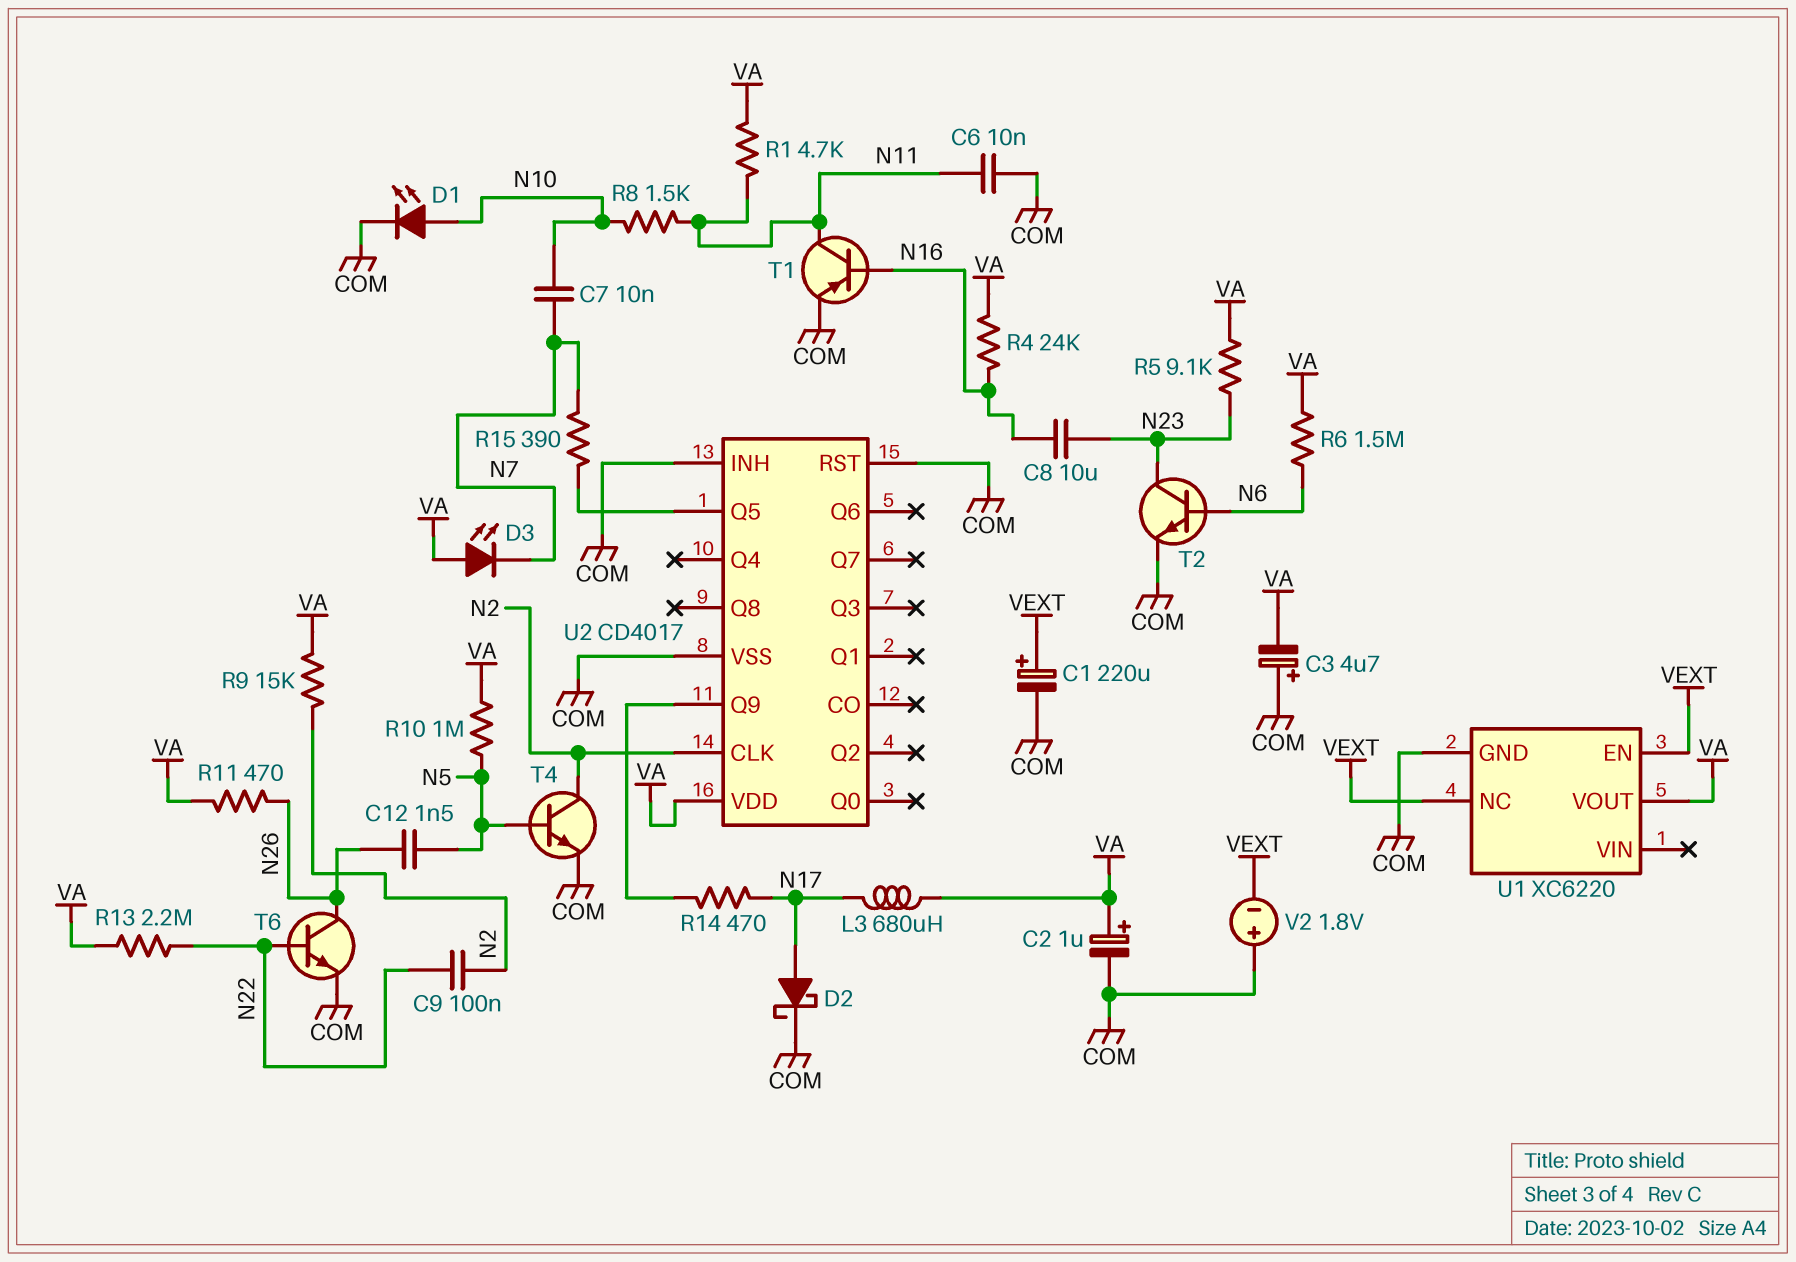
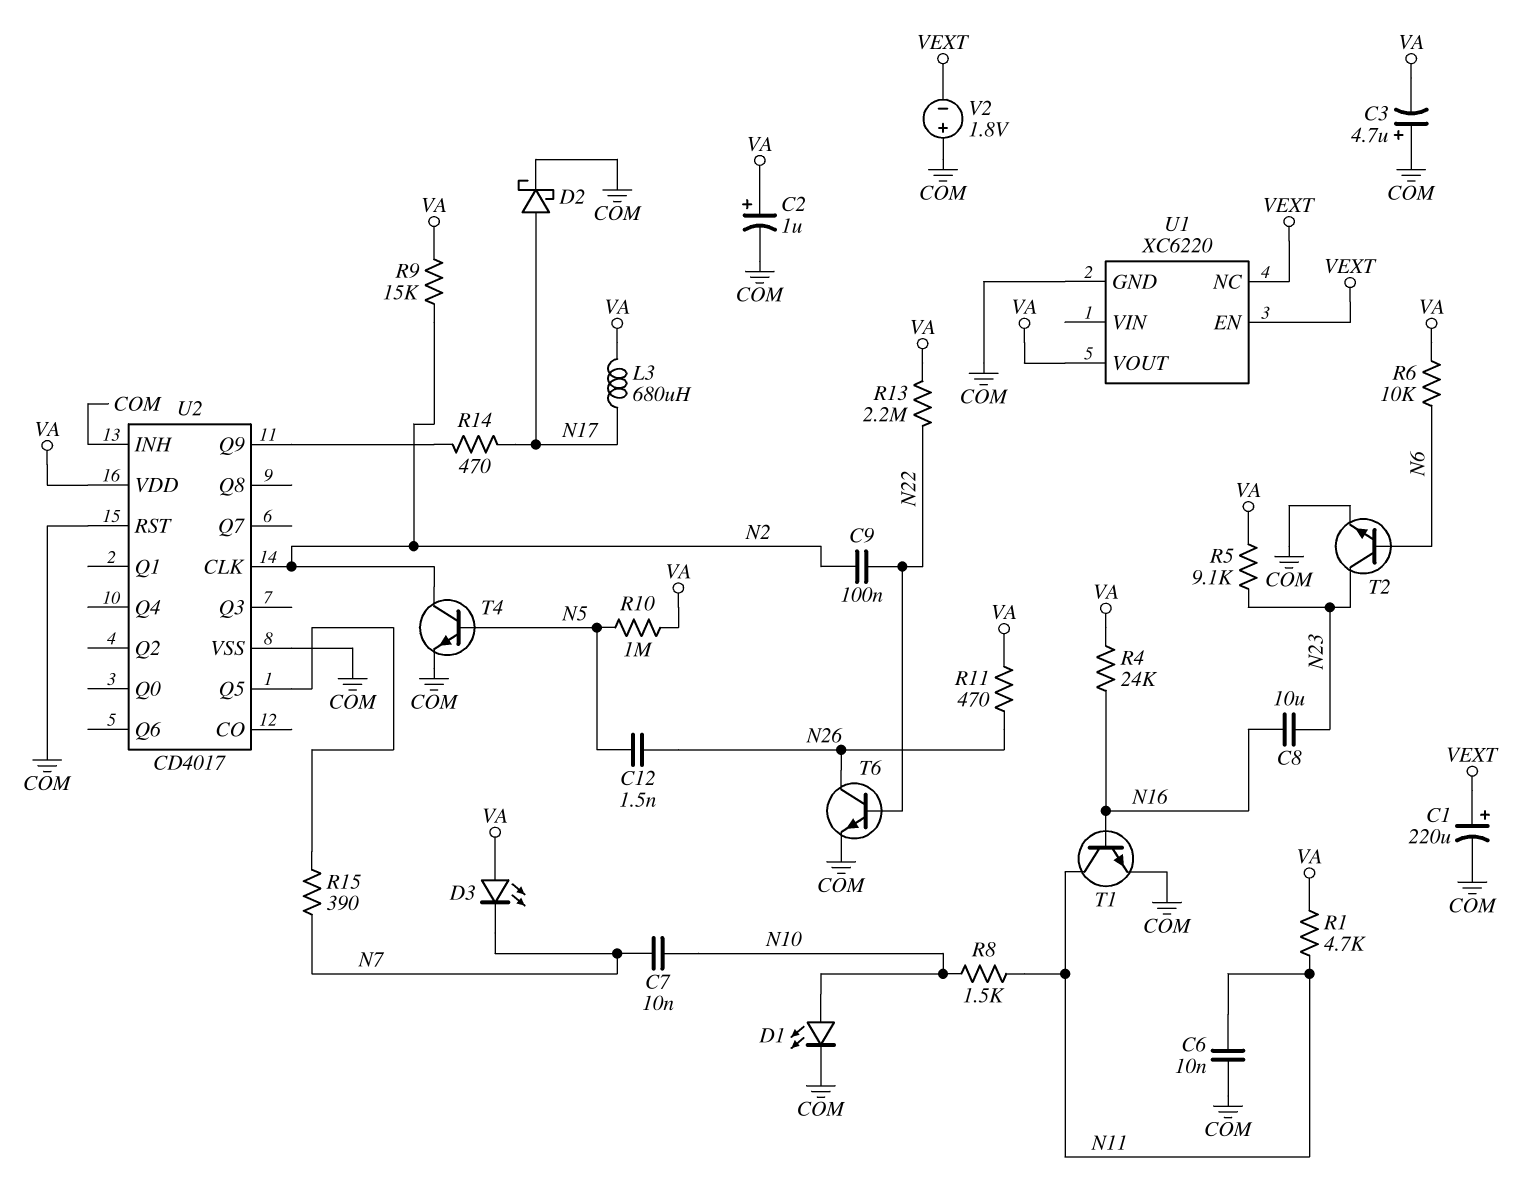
R6: 1.5M (N6, VA) -> 10k (N6, VA)
T1: PNP (B N16, C N11, E COM) -> NPN (B N16, C N11, E COM)

